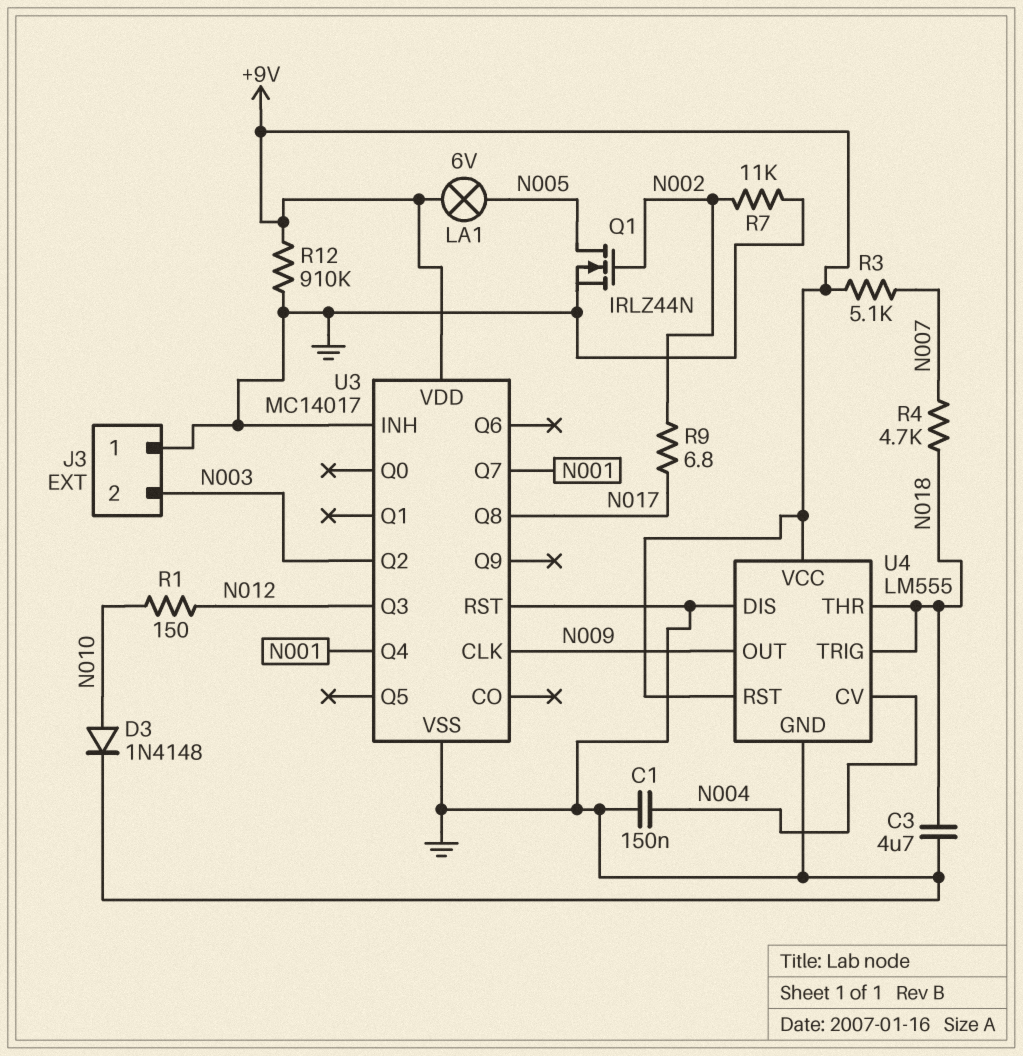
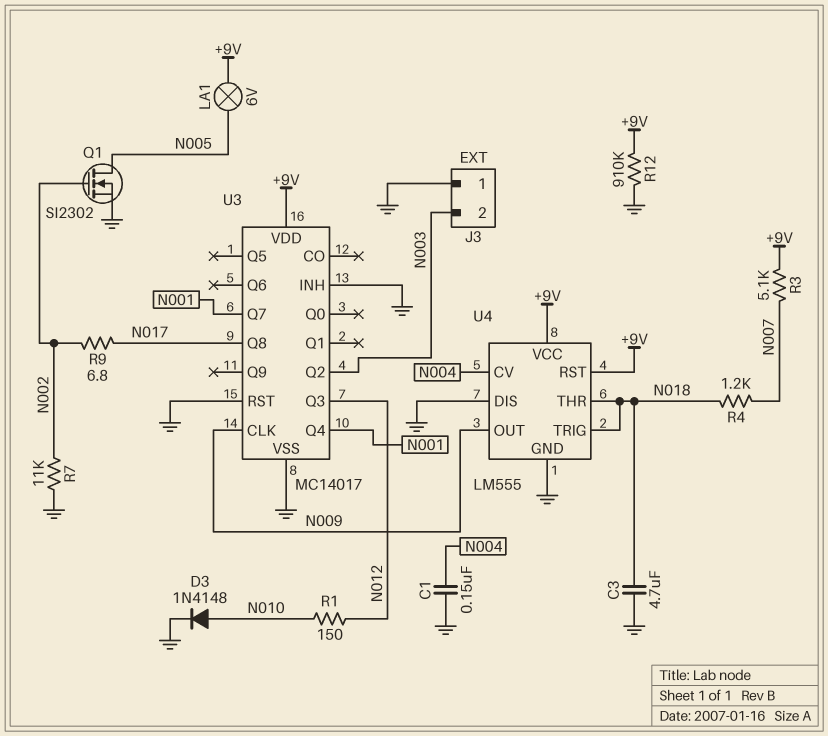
Q1: NMOS IRLZ44N (G N002, D N005, S GND) -> NMOS SI2302 (G N002, D N005, S GND)
R4: 4.7k (N007, N018) -> 1.2k (N007, N018)

